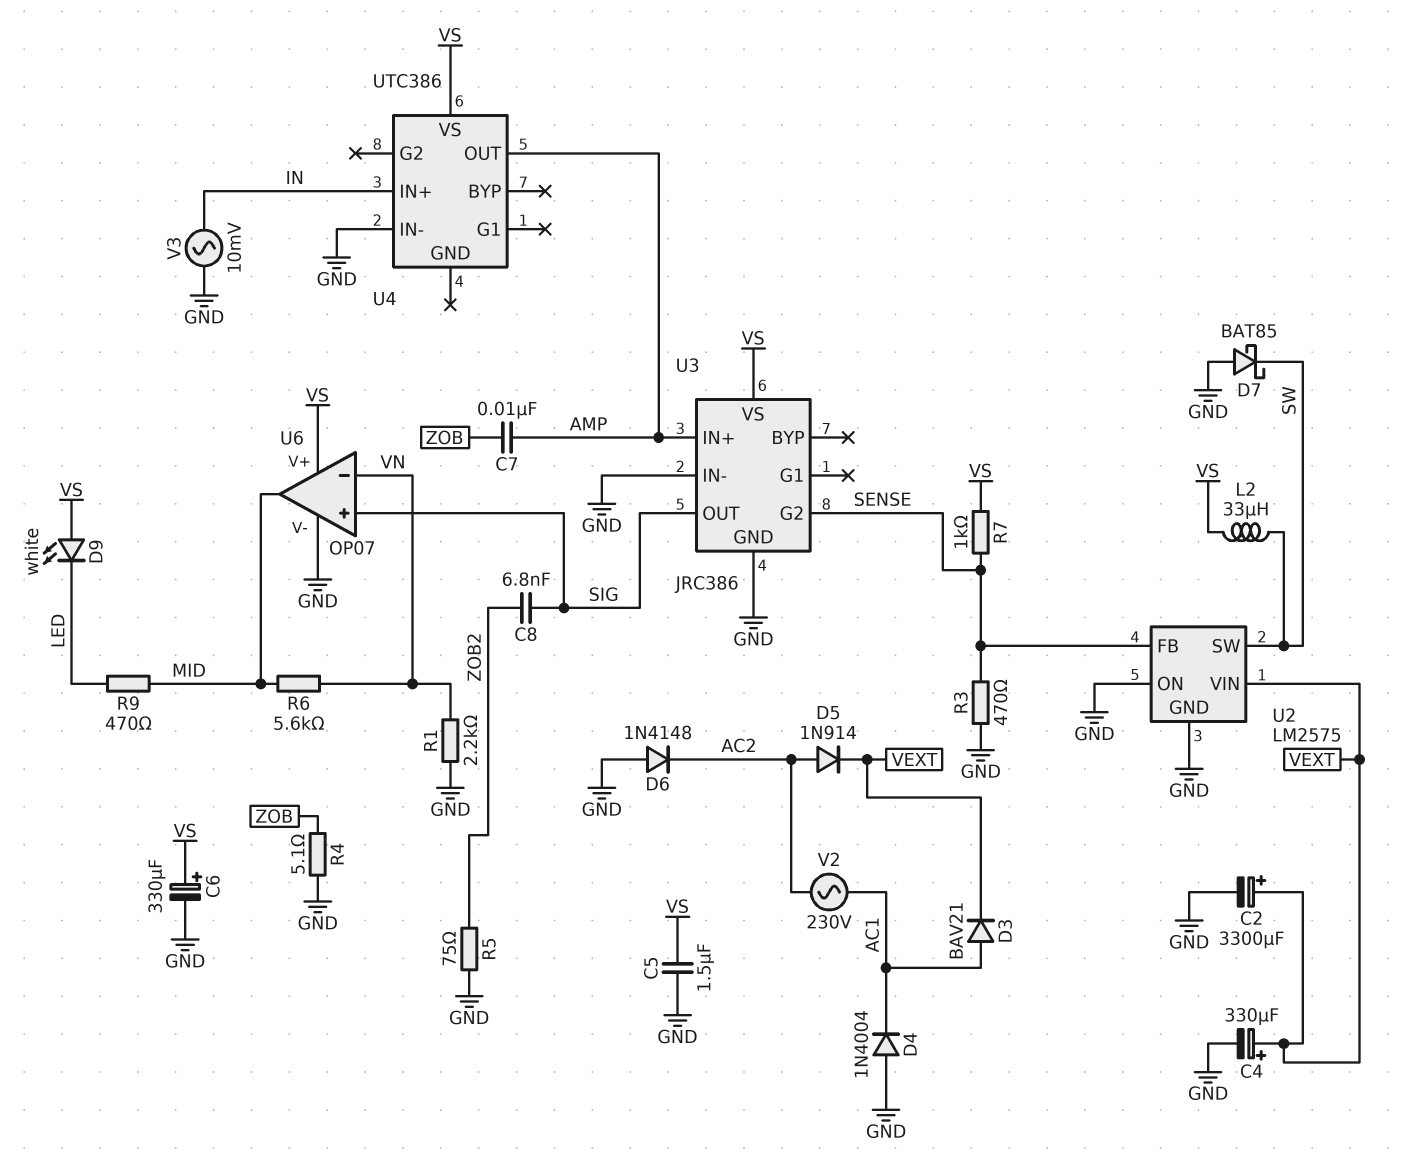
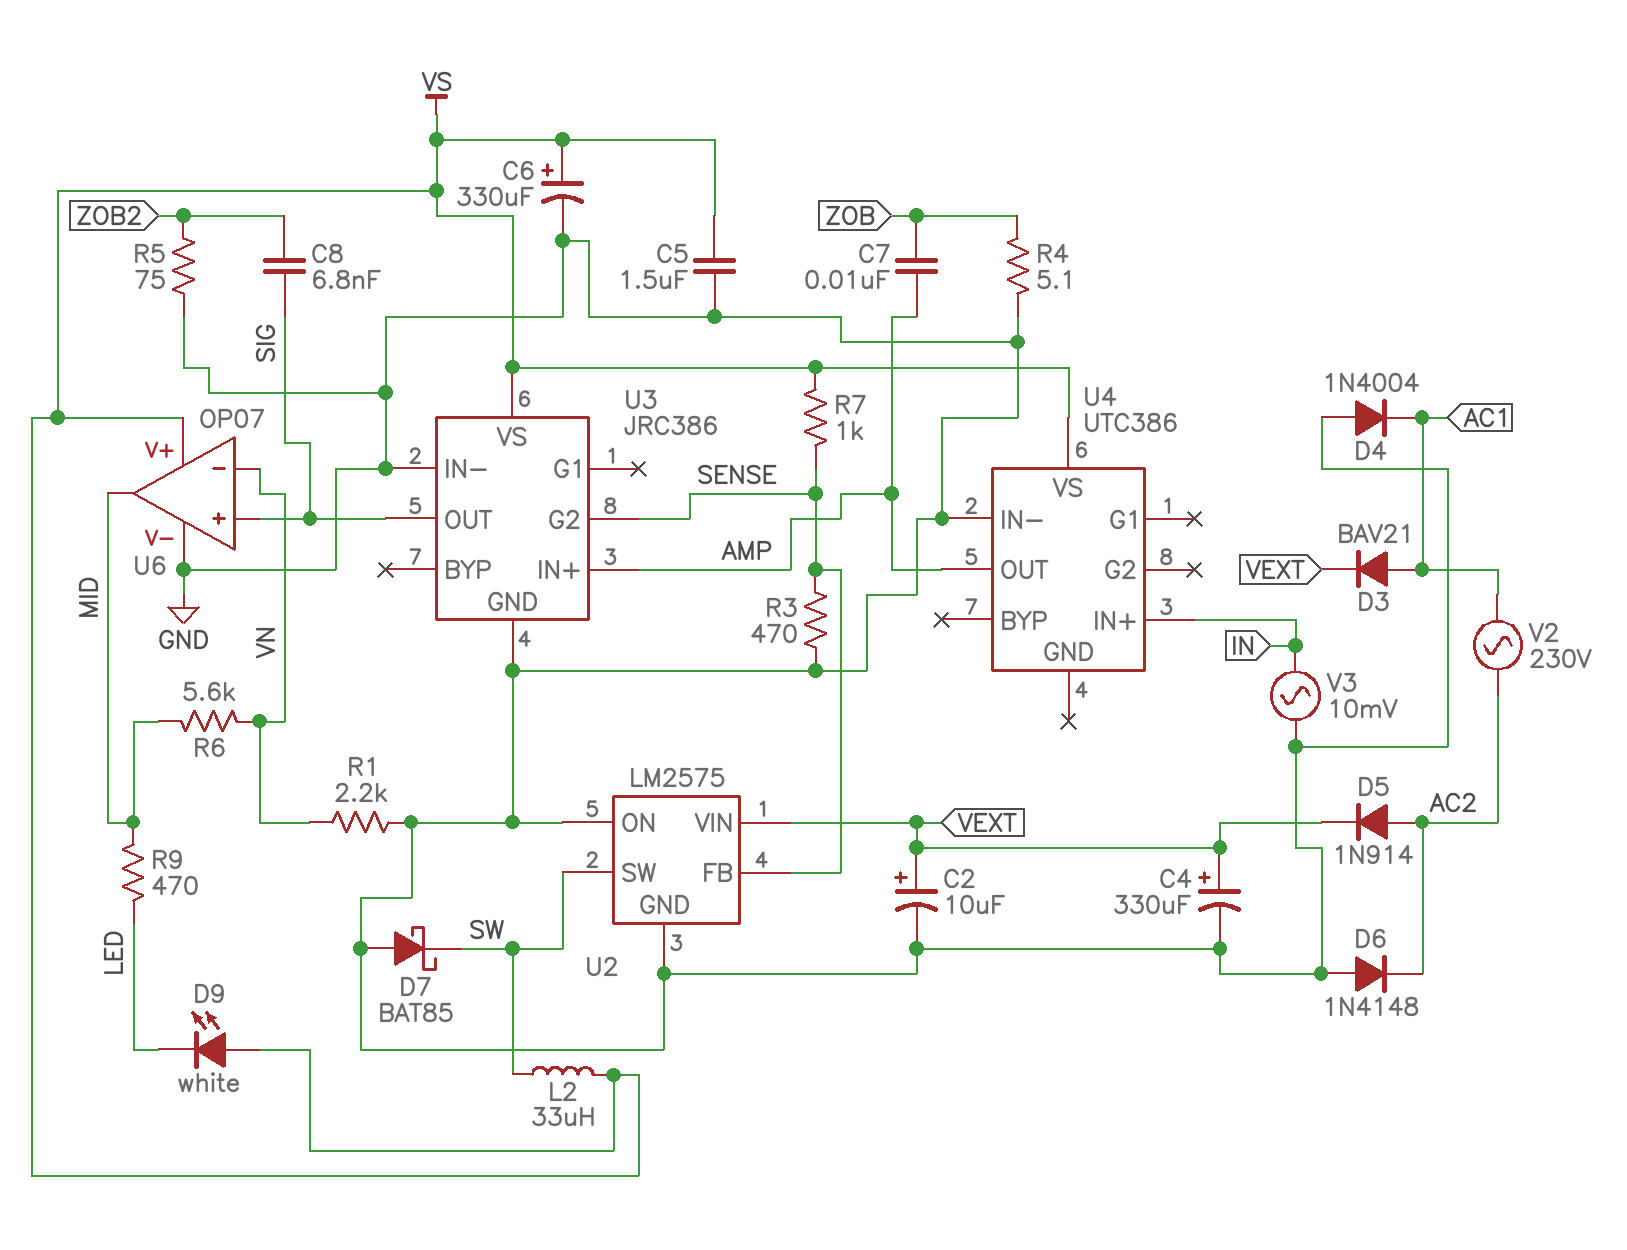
C2: 3300uF (plus VEXT, minus GND) -> 10uF (plus VEXT, minus GND)

